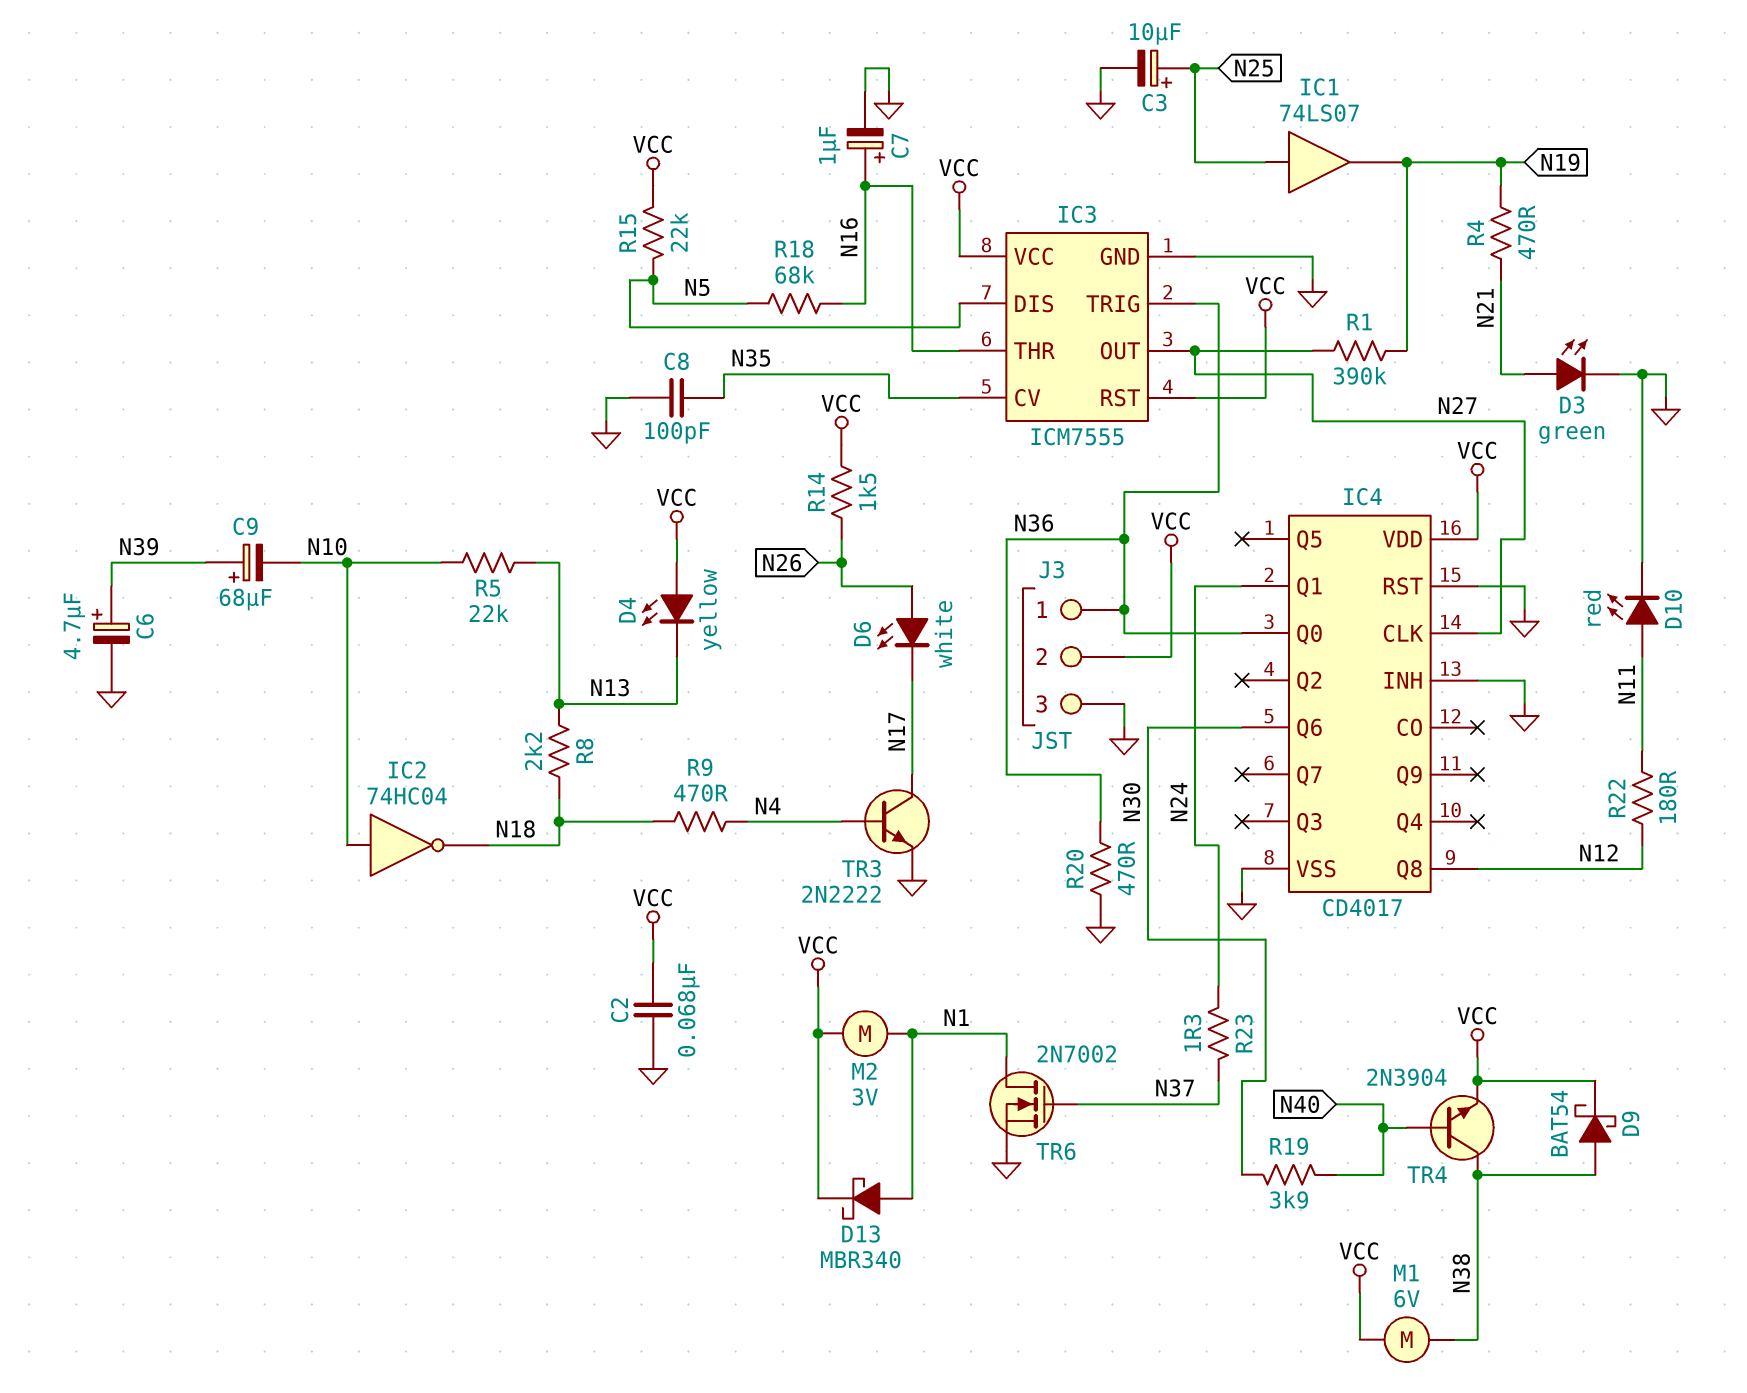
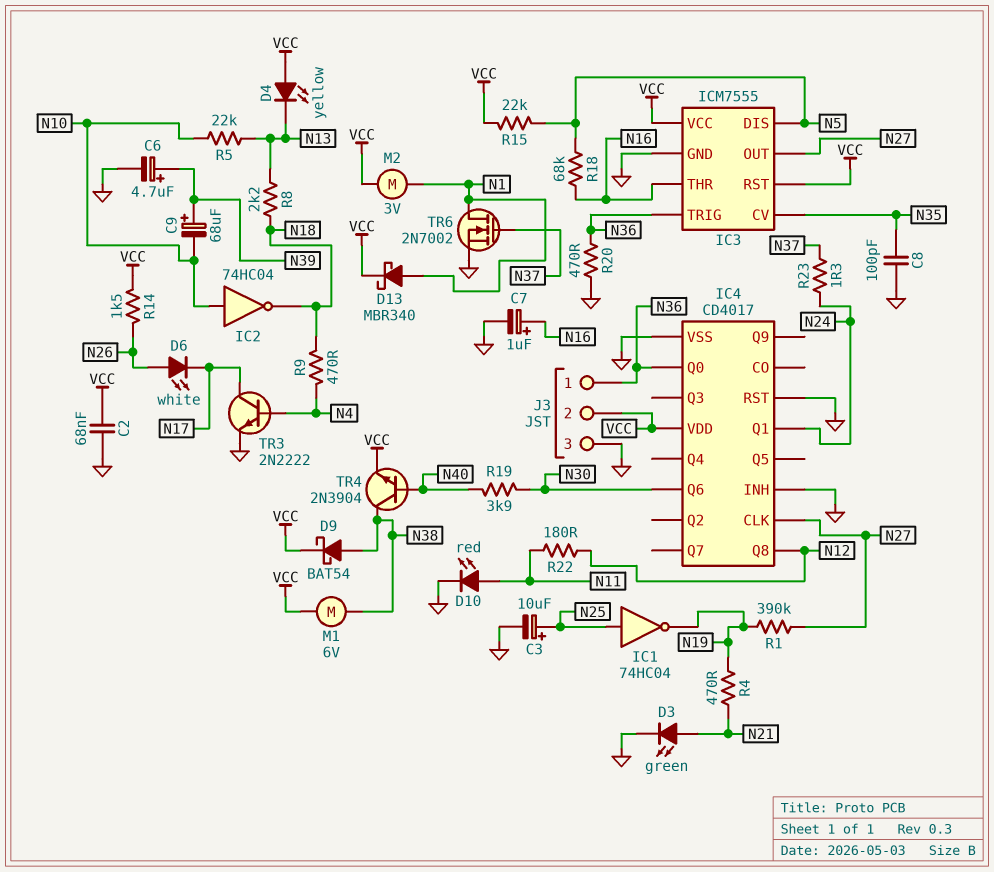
IC1: buffer 74LS07 (in N25, out N19) -> NOT 74HC04 (in N25, out N19)

